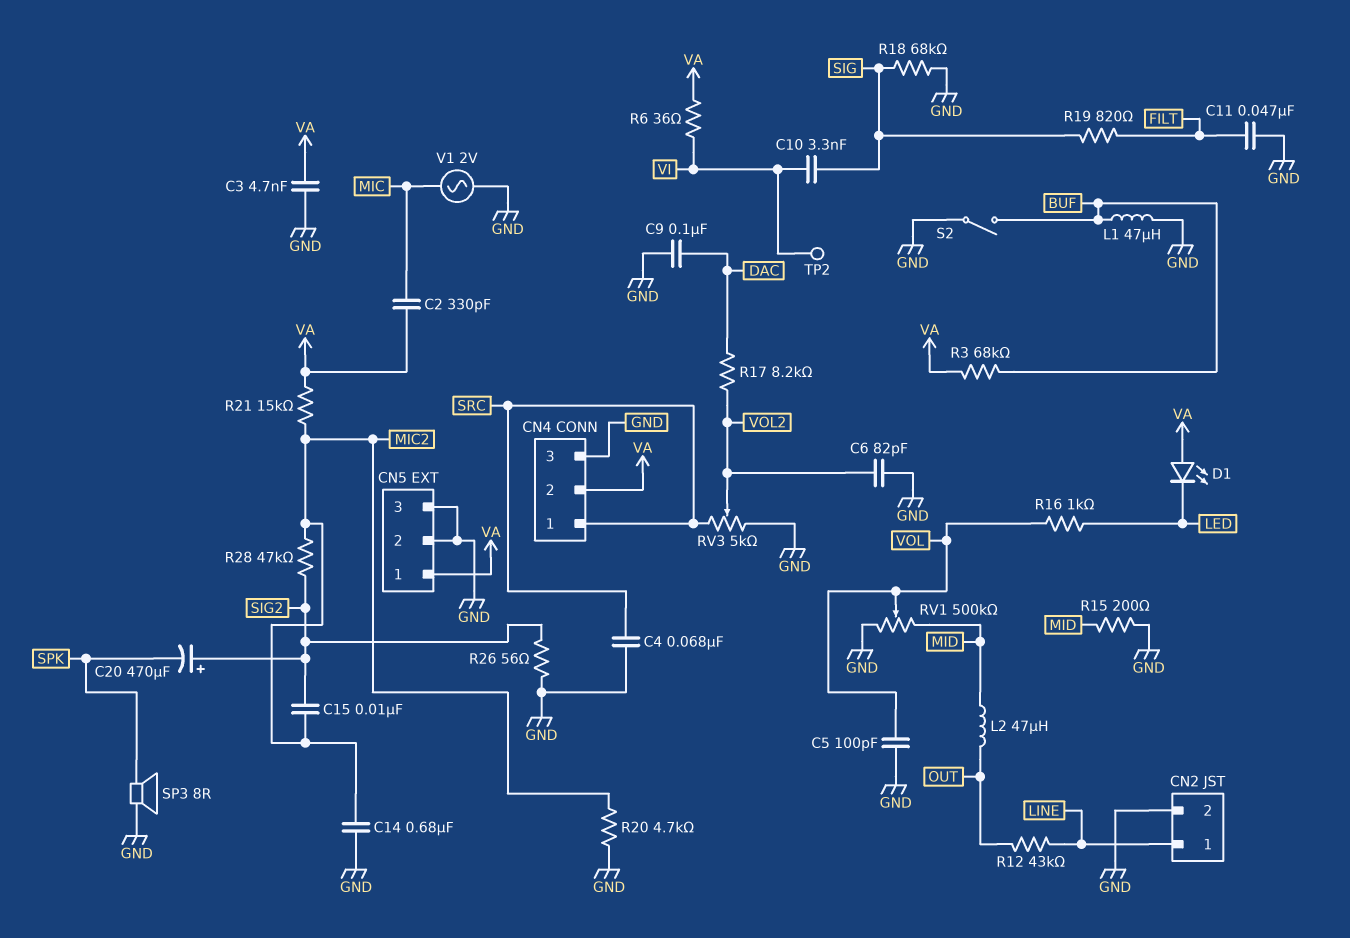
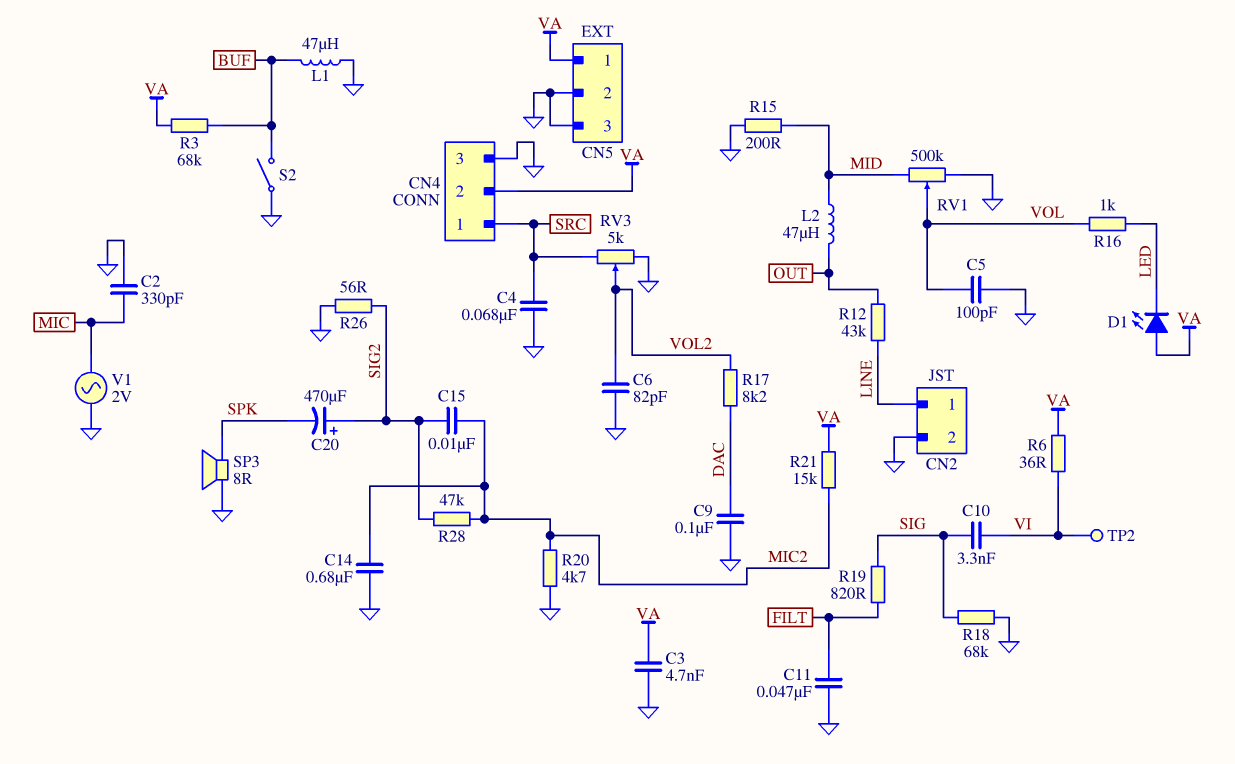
C2: 330pF (MIC, VA) -> 330pF (GND, MIC)

